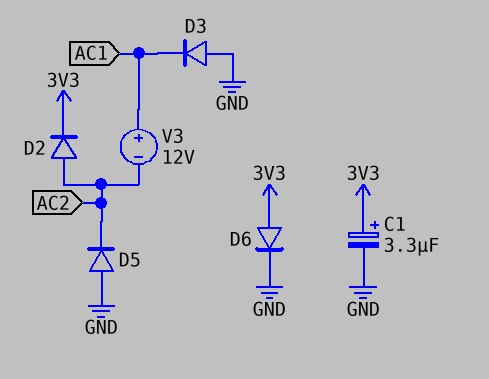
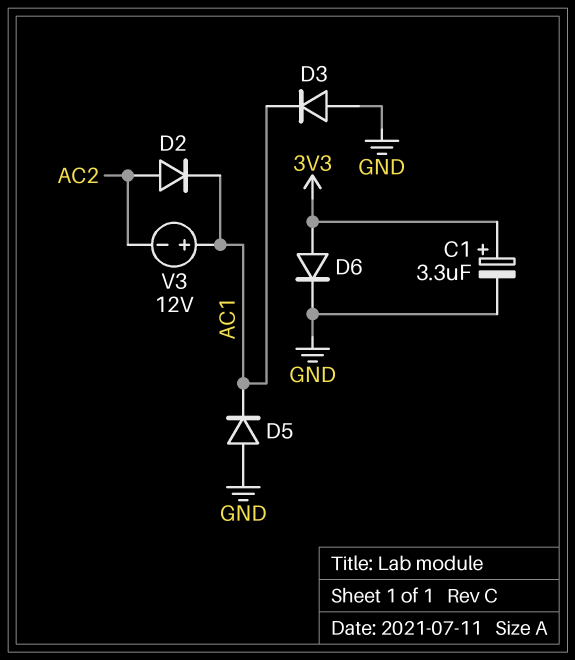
D2: diode (A AC2, K 3V3) -> diode (A AC2, K AC1)
D5: diode (A GND, K AC2) -> diode (A GND, K AC1)

